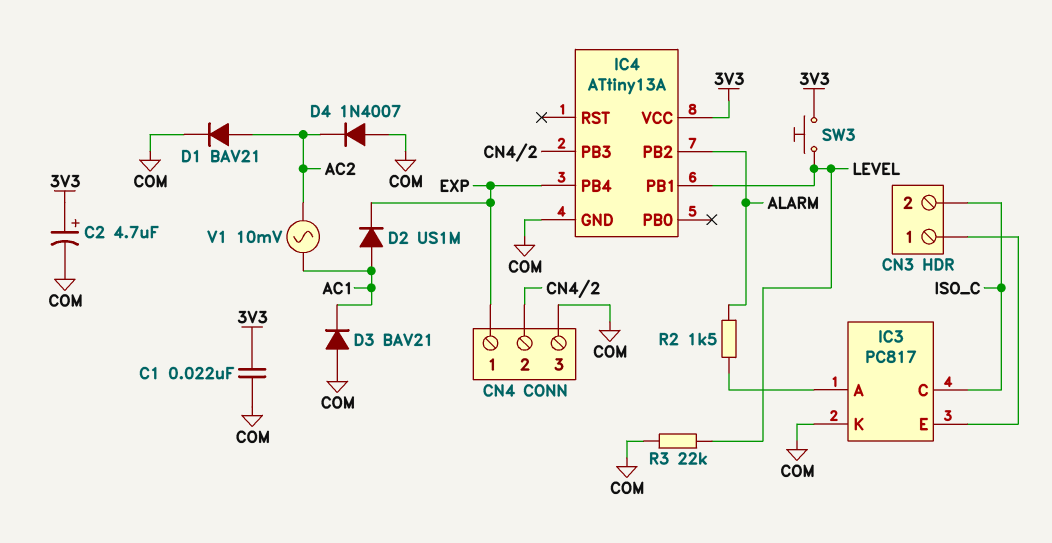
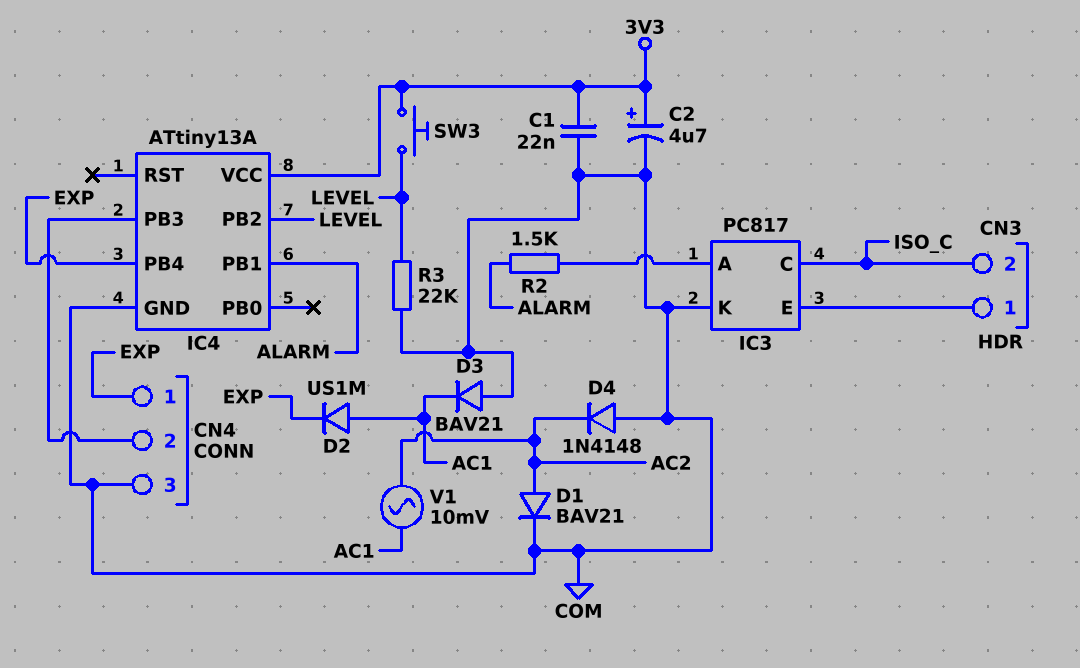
D4: diode 1N4007 (A COM, K AC2) -> diode 1N4148 (A COM, K AC2)
IC4 pin PB1: LEVEL -> ALARM
IC4 pin PB2: ALARM -> LEVEL

